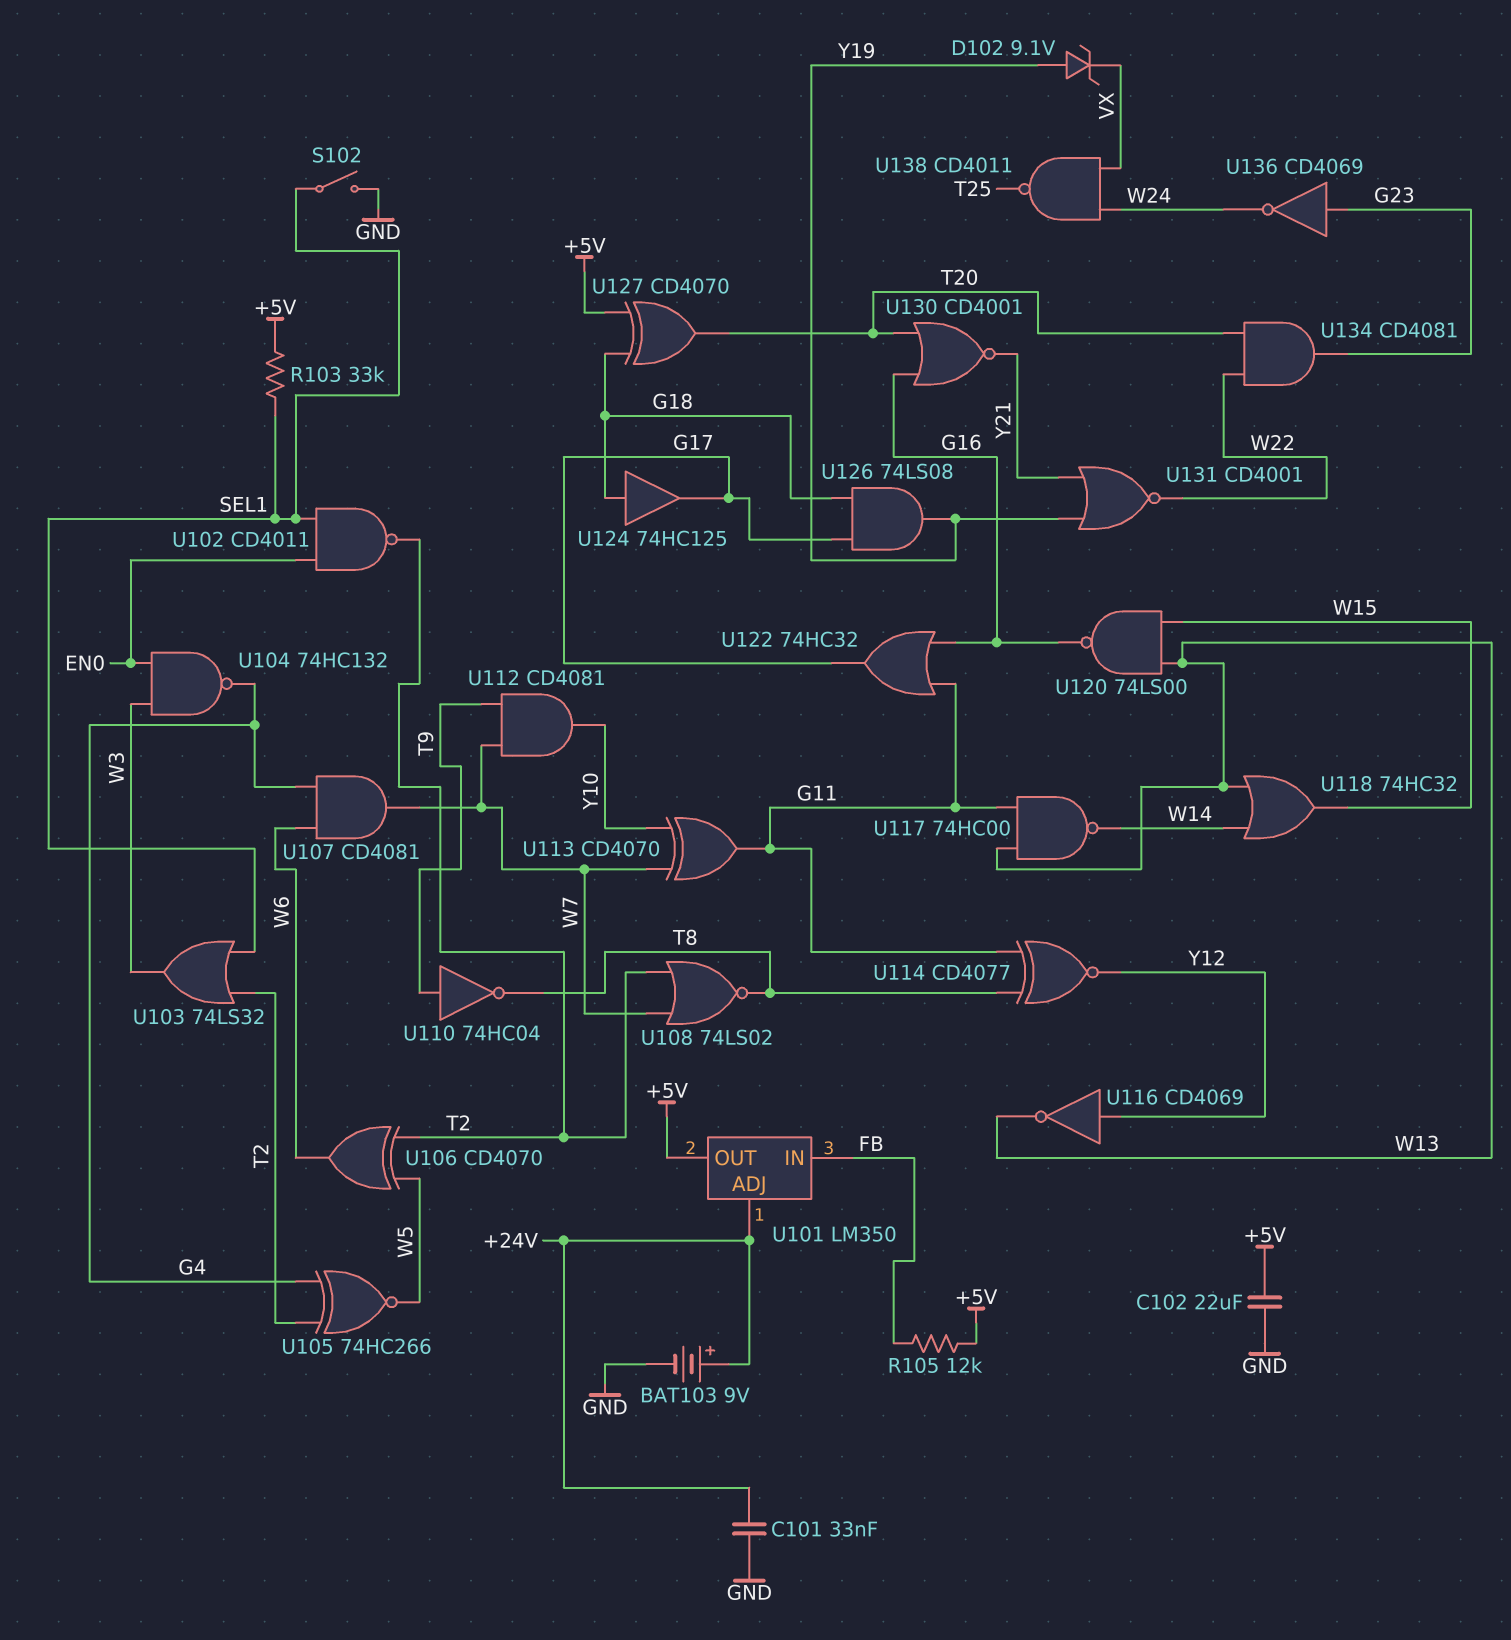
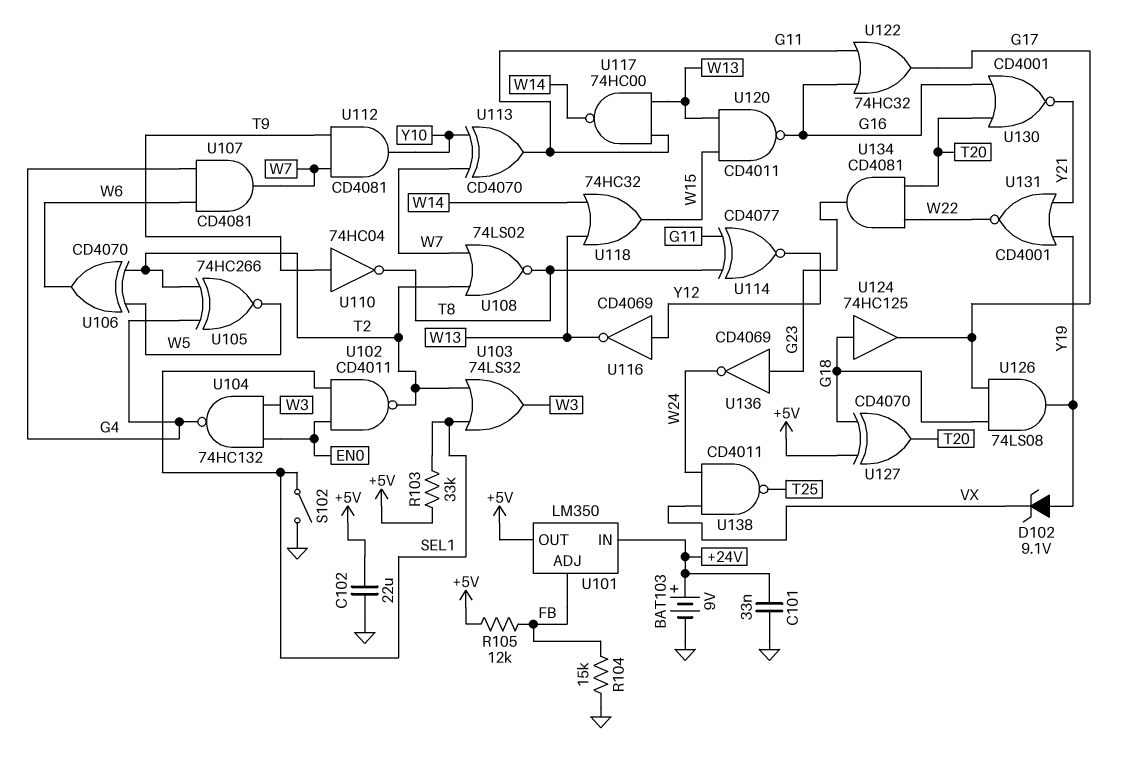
R104: none -> 15k (FB, GND)
U101 pin ADJ: +24V -> FB
U101 pin IN: FB -> +24V
U120: NAND 74LS00 (in W13, in W15, out G16) -> NAND CD4011 (in W13, in W15, out G16)

